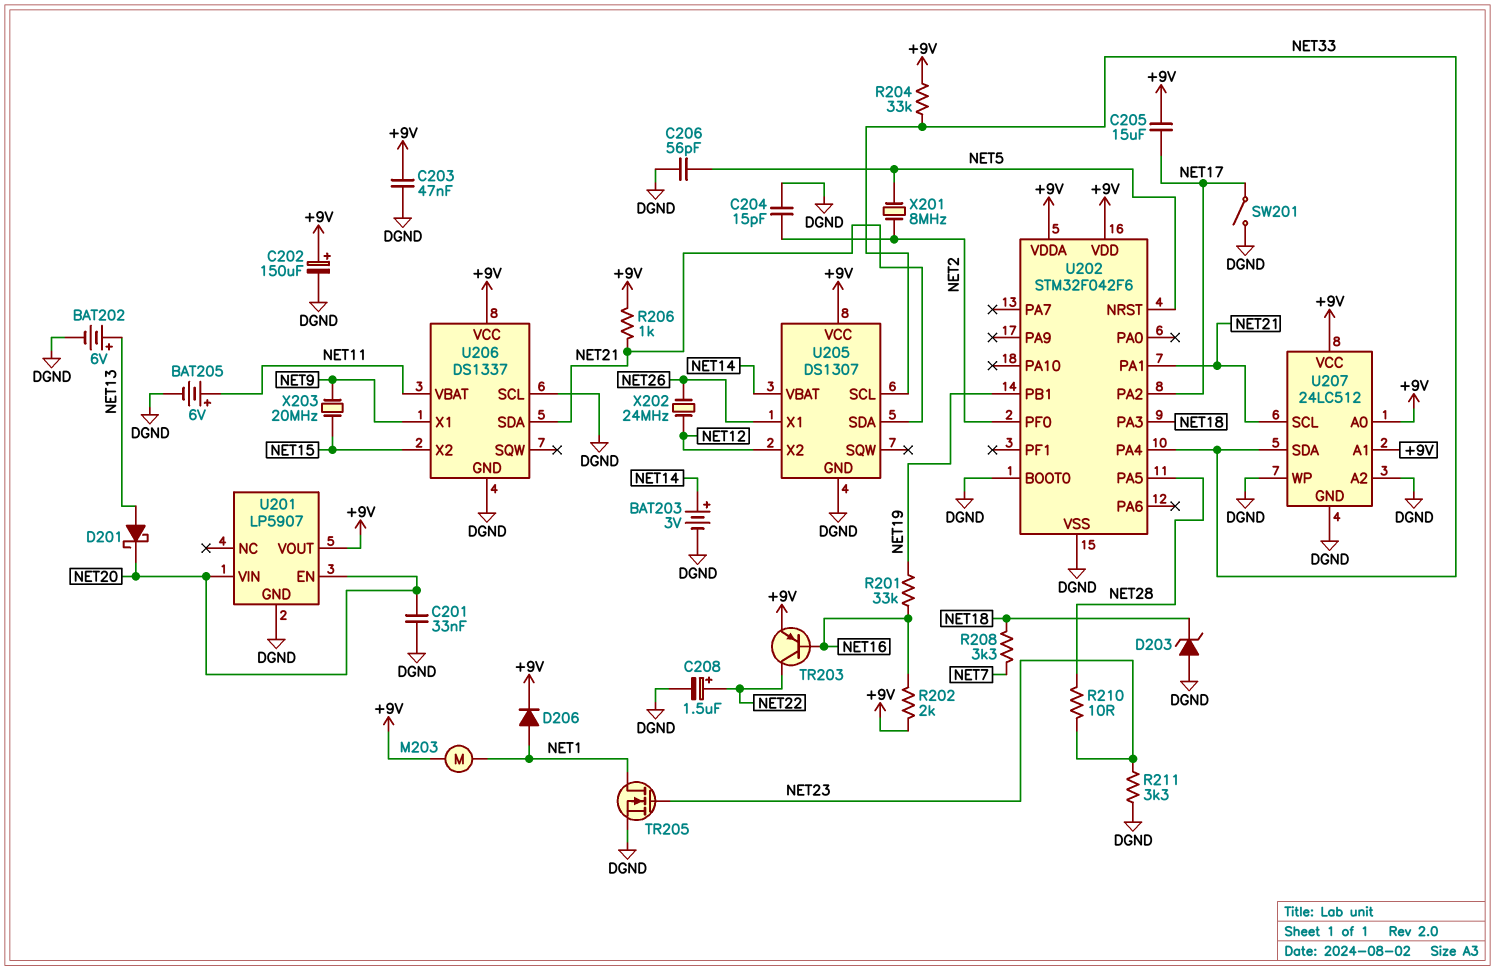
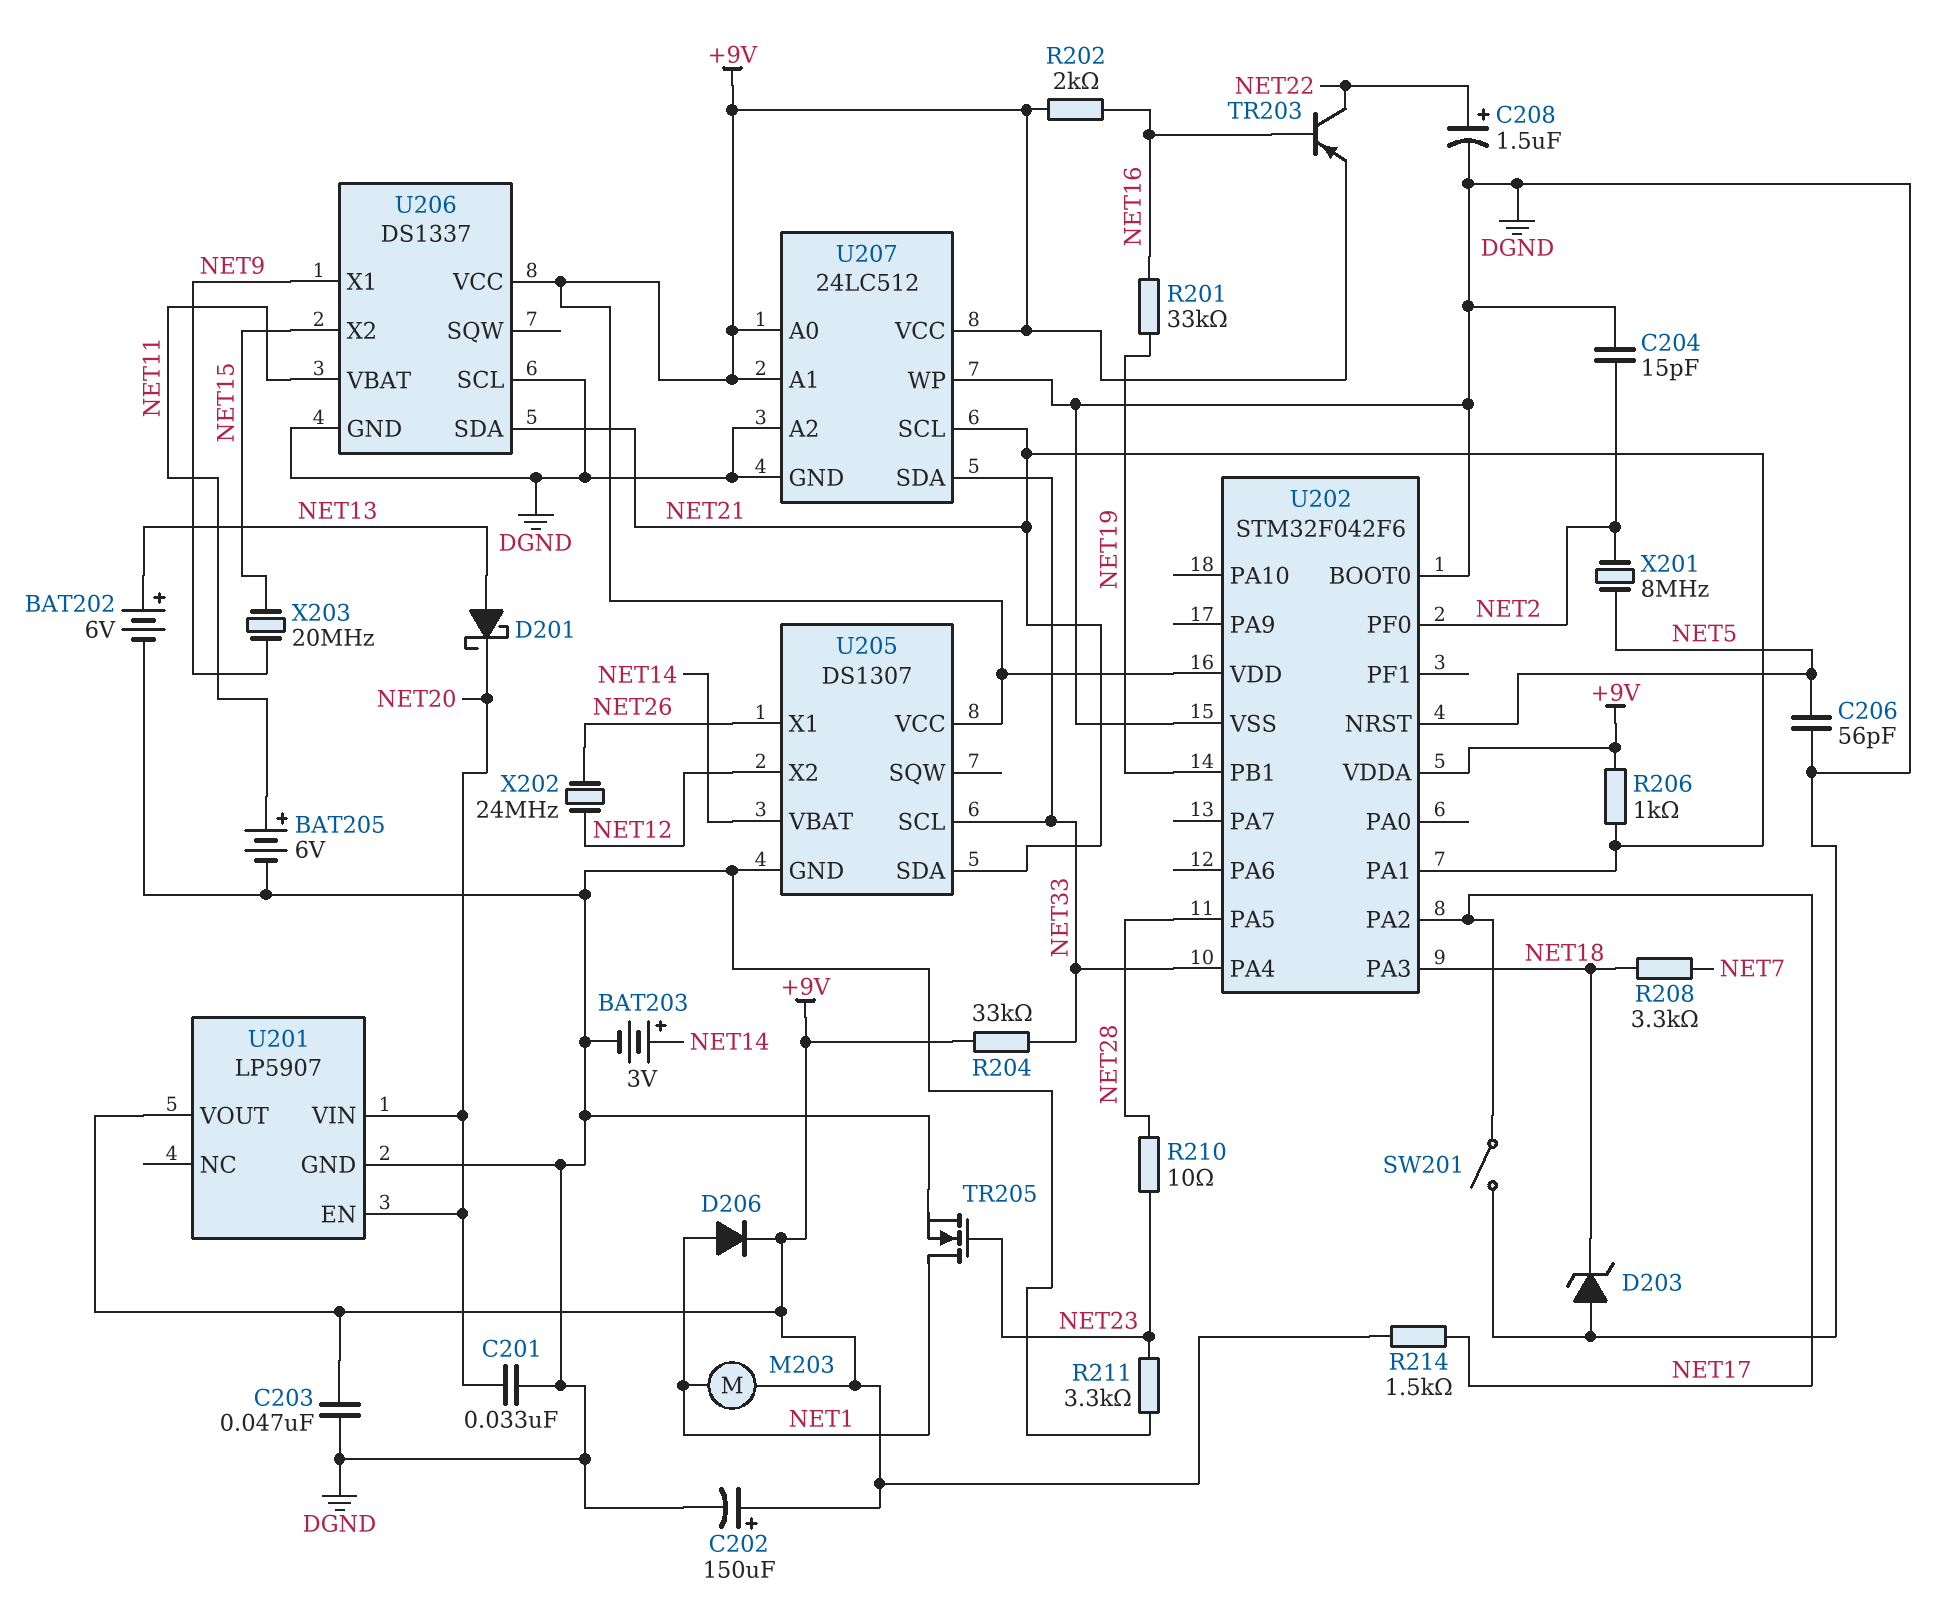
C205: 15uF (+9V, NET17) -> none
R214: none -> 1.5k (+9V, NET17)

